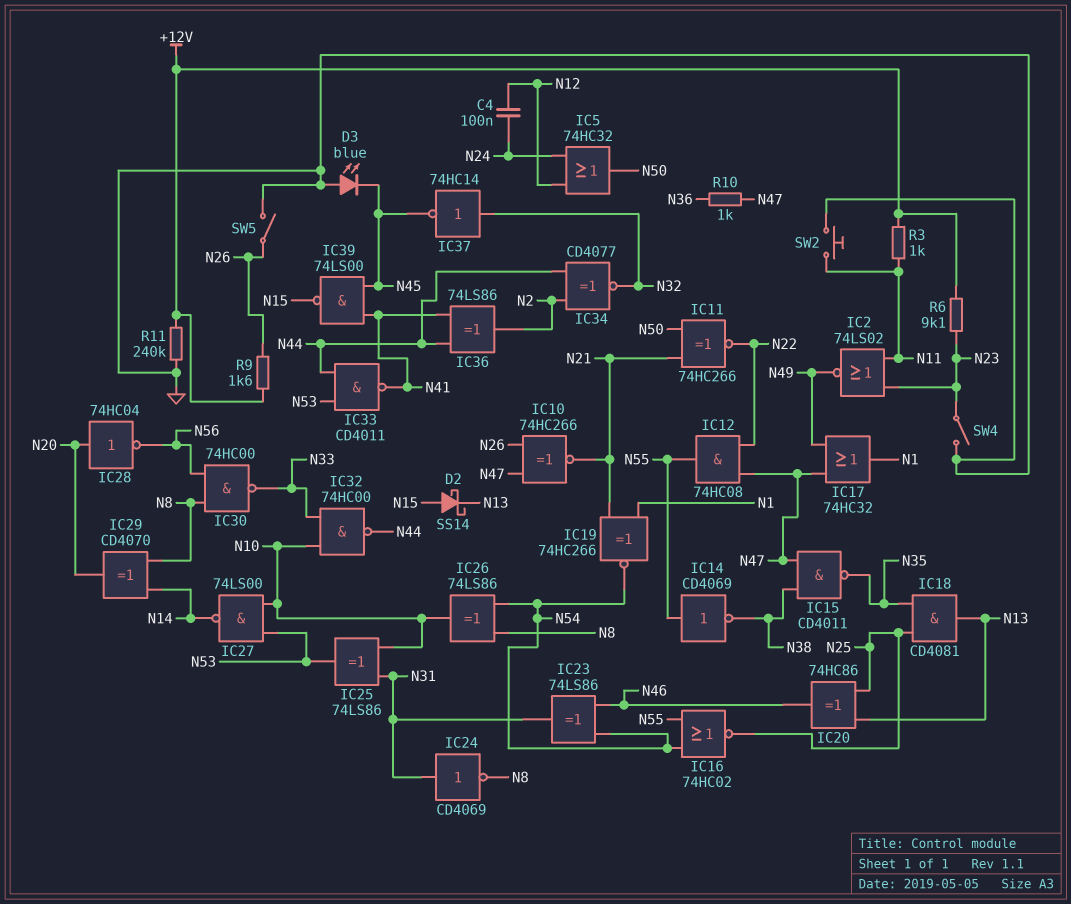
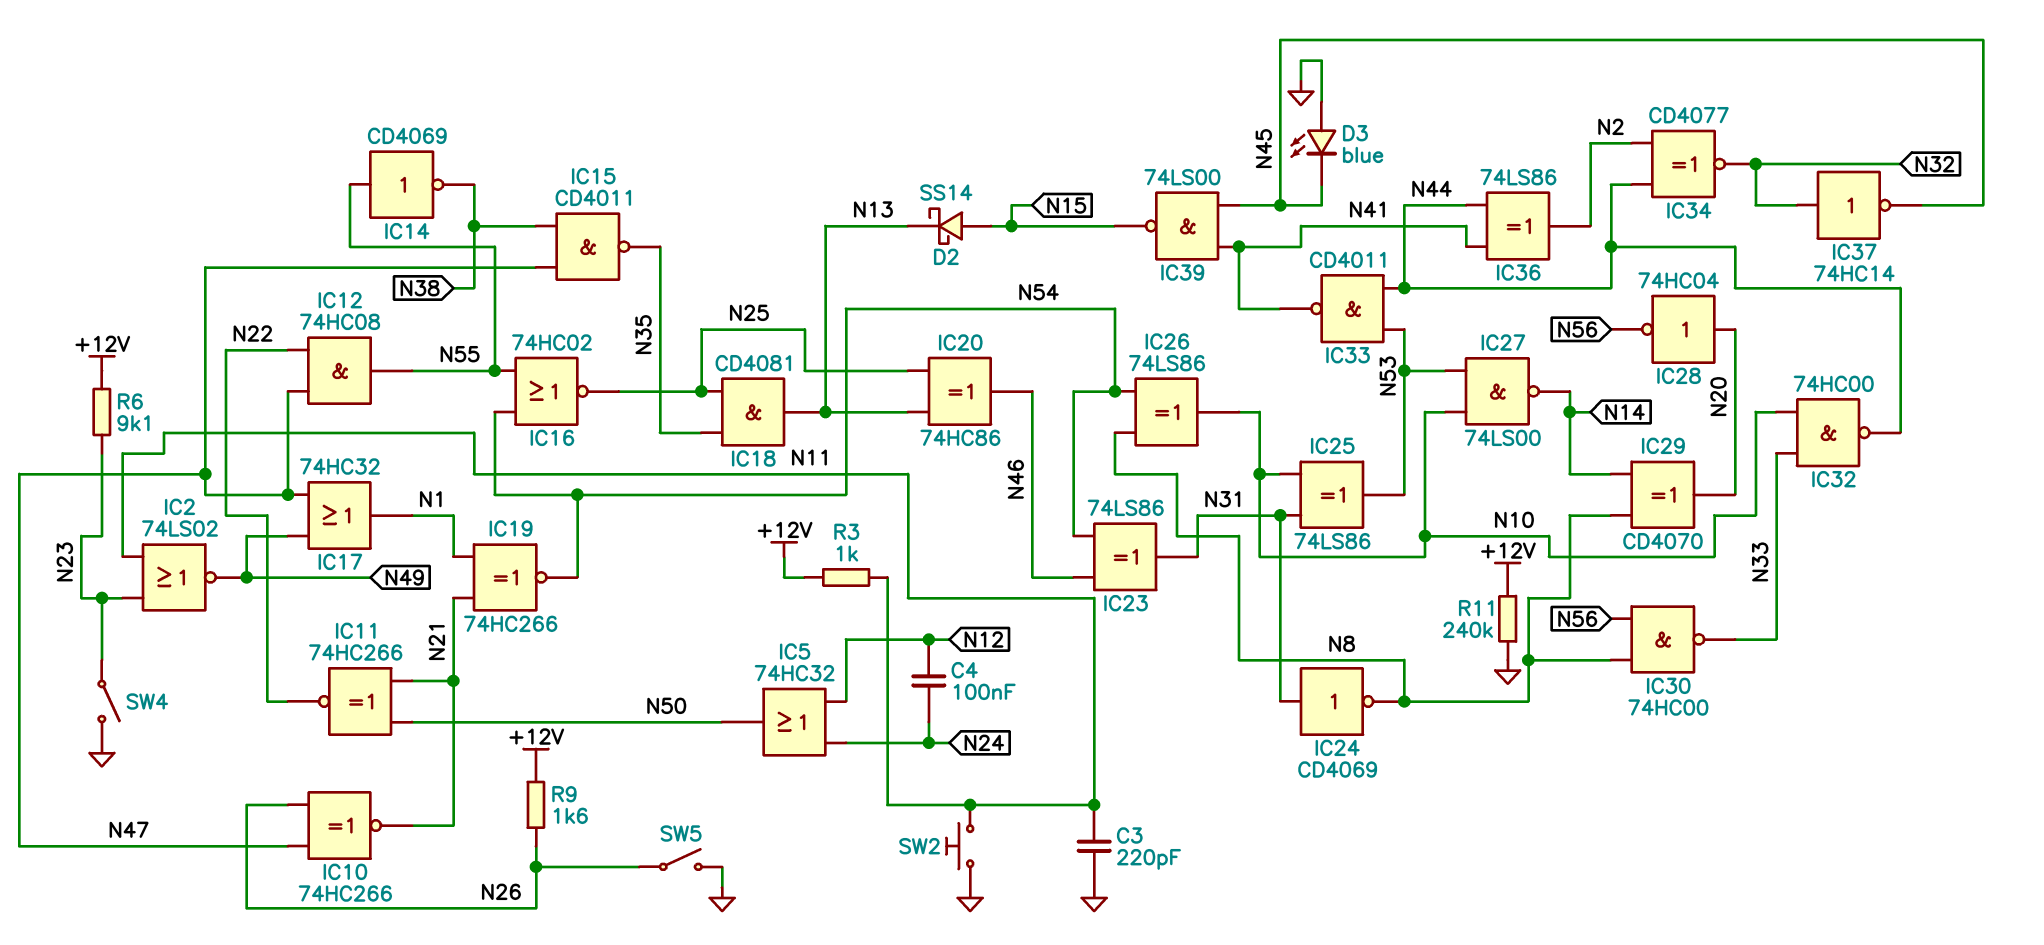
C3: none -> 220pF (GND, N11)
R10: 1k (N36, N47) -> none

